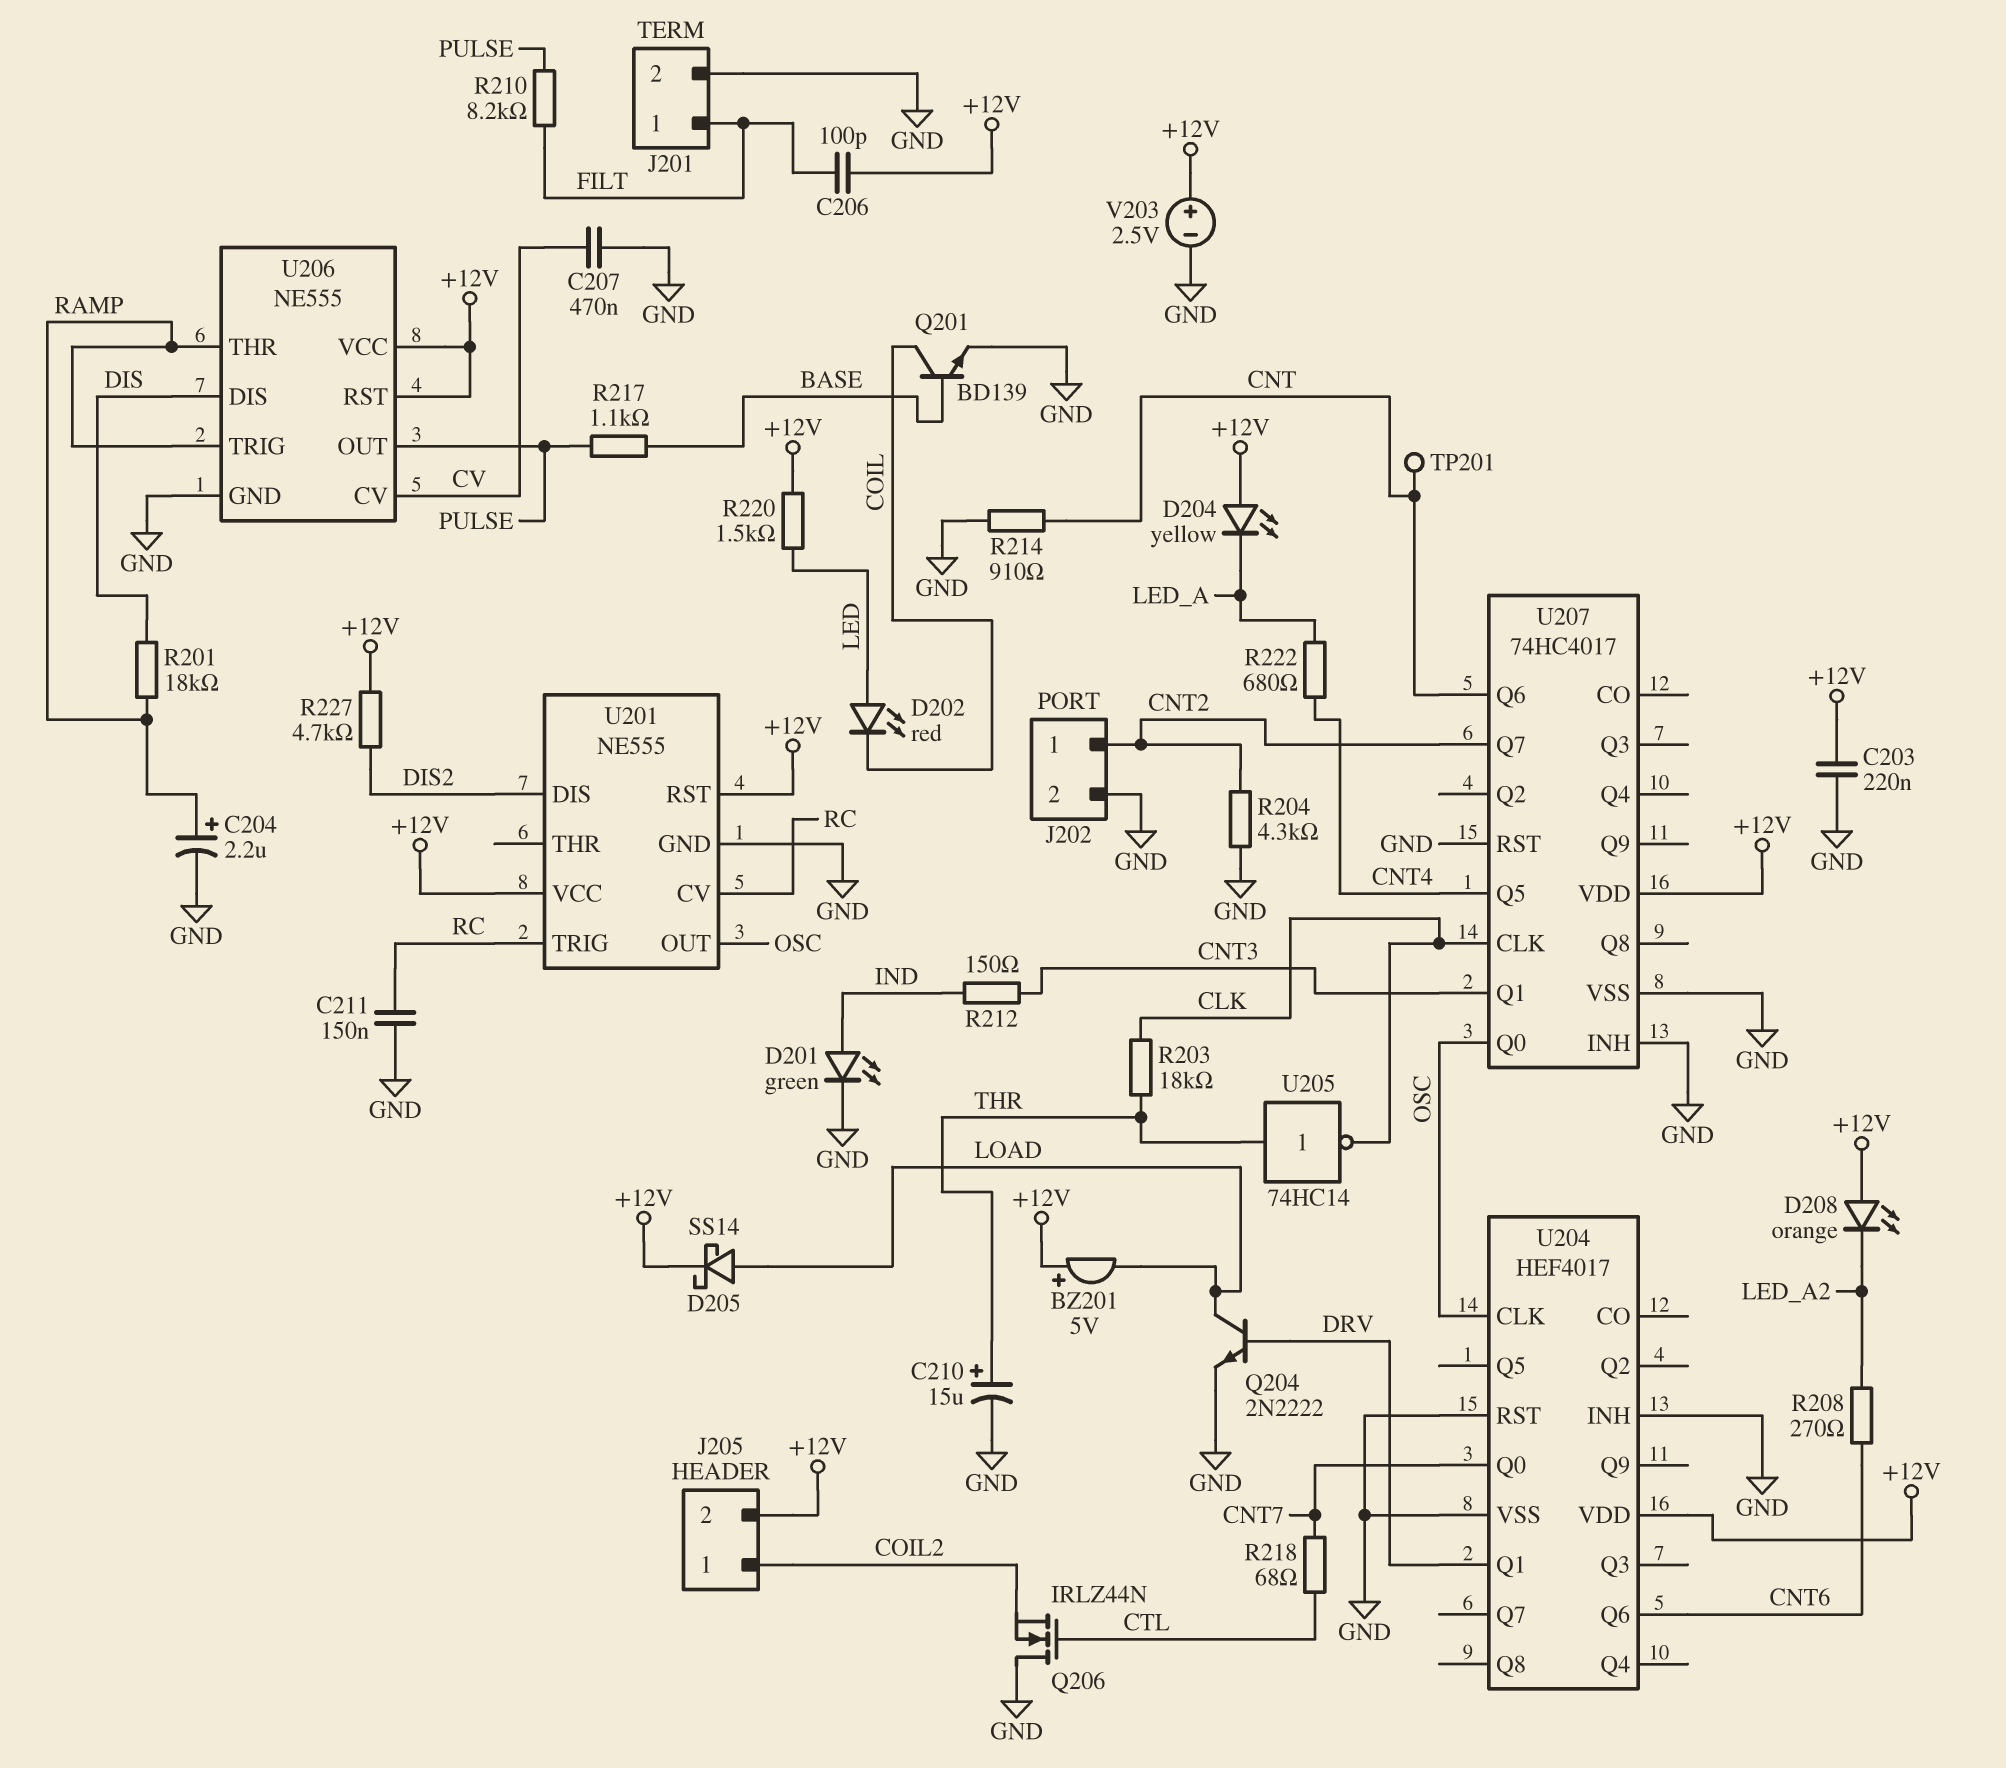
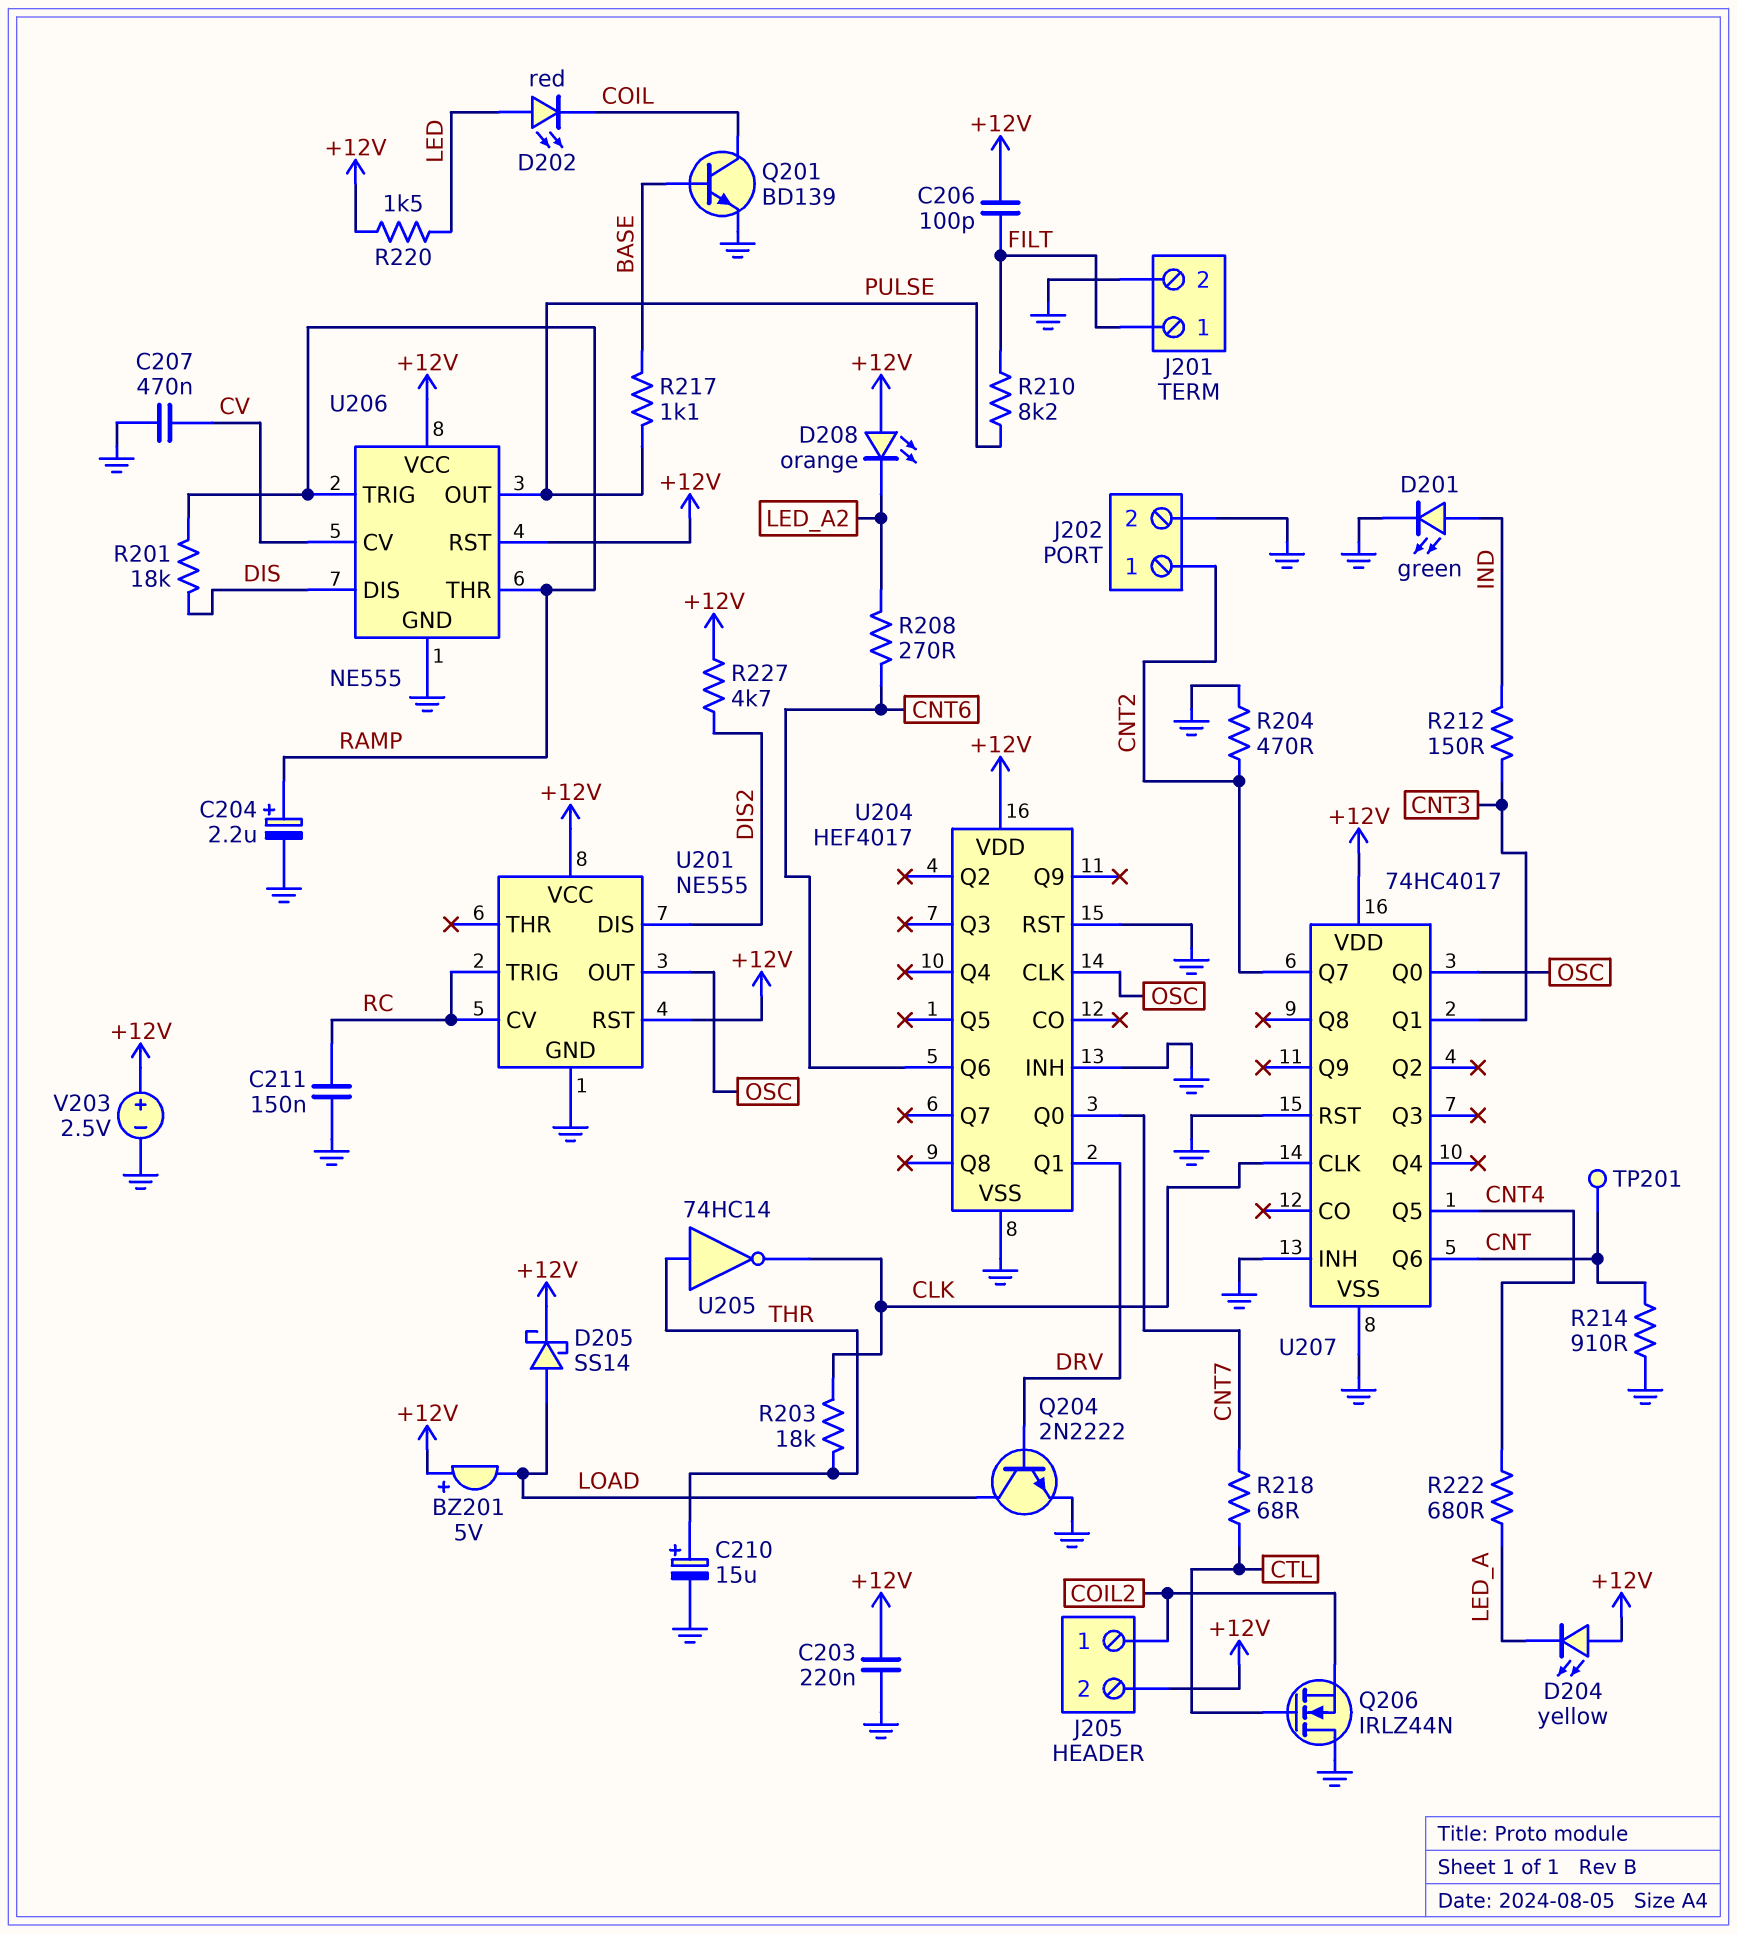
R204: 4.3k (CNT2, GND) -> 470 (CNT2, GND)

